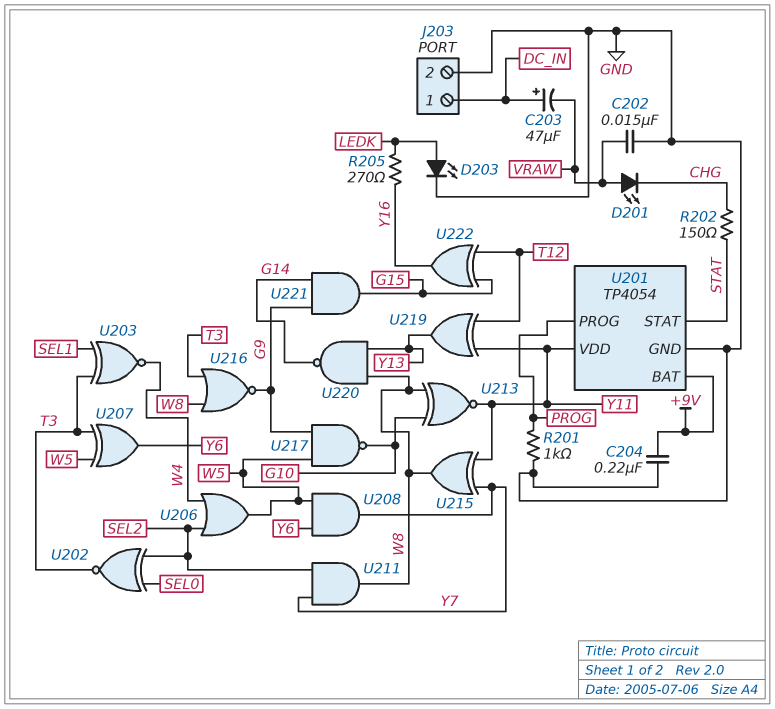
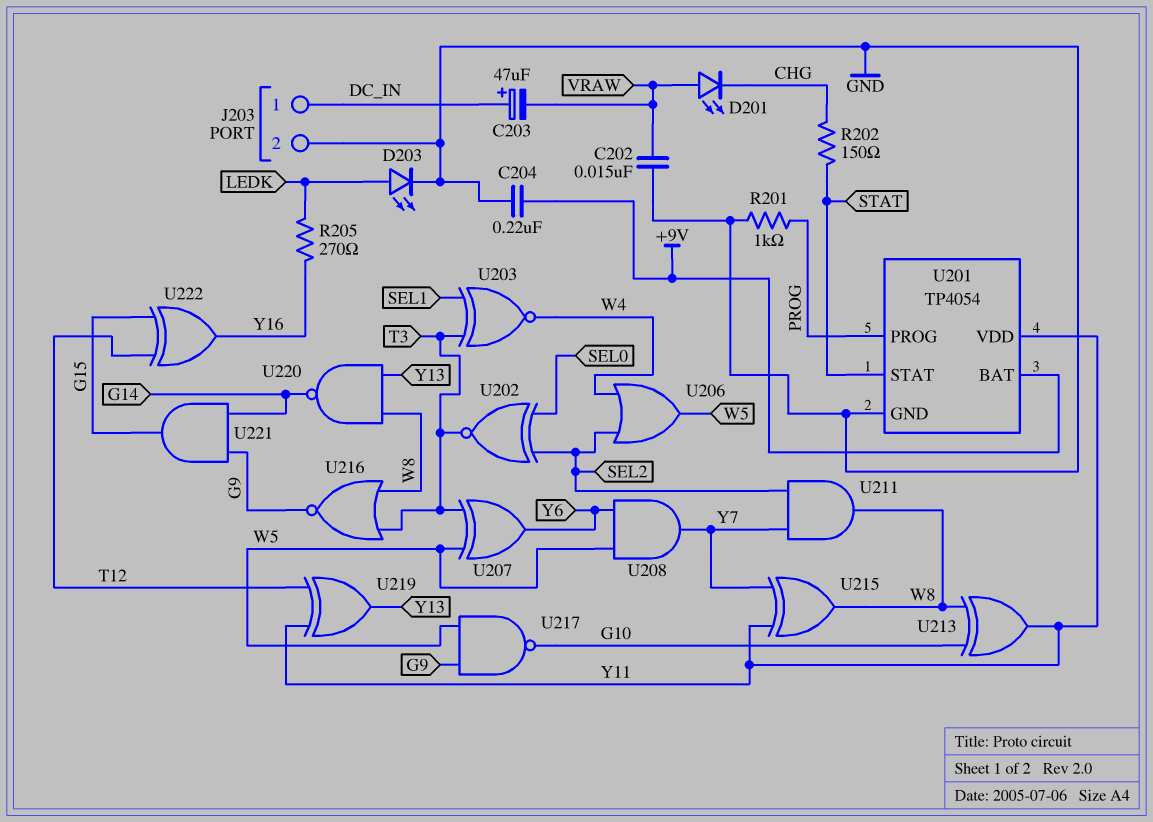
U213: XNOR (in G10, in W8, out Y11) -> XOR (in G10, in W8, out Y11)

